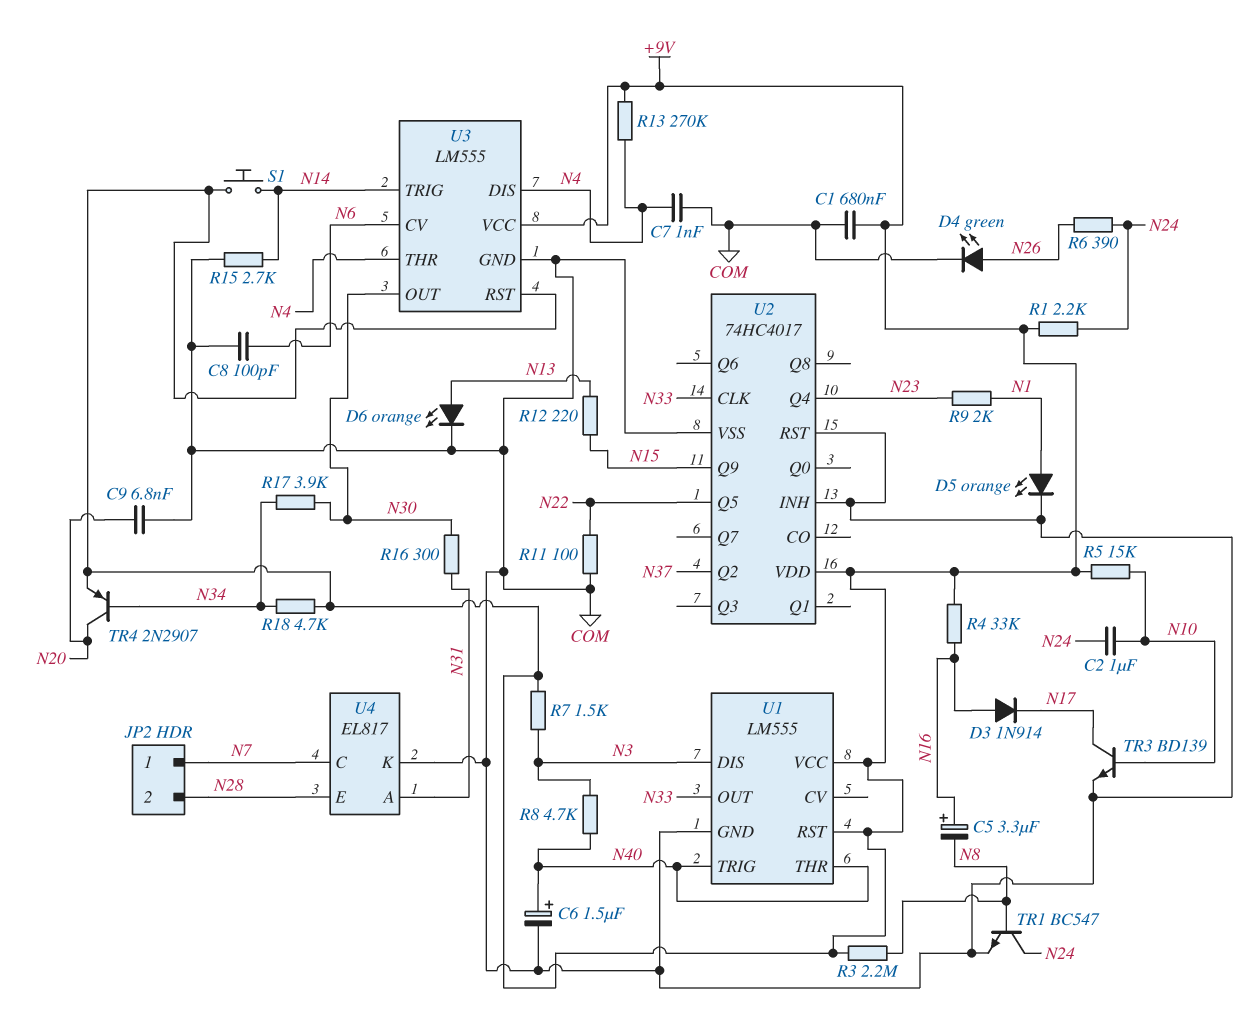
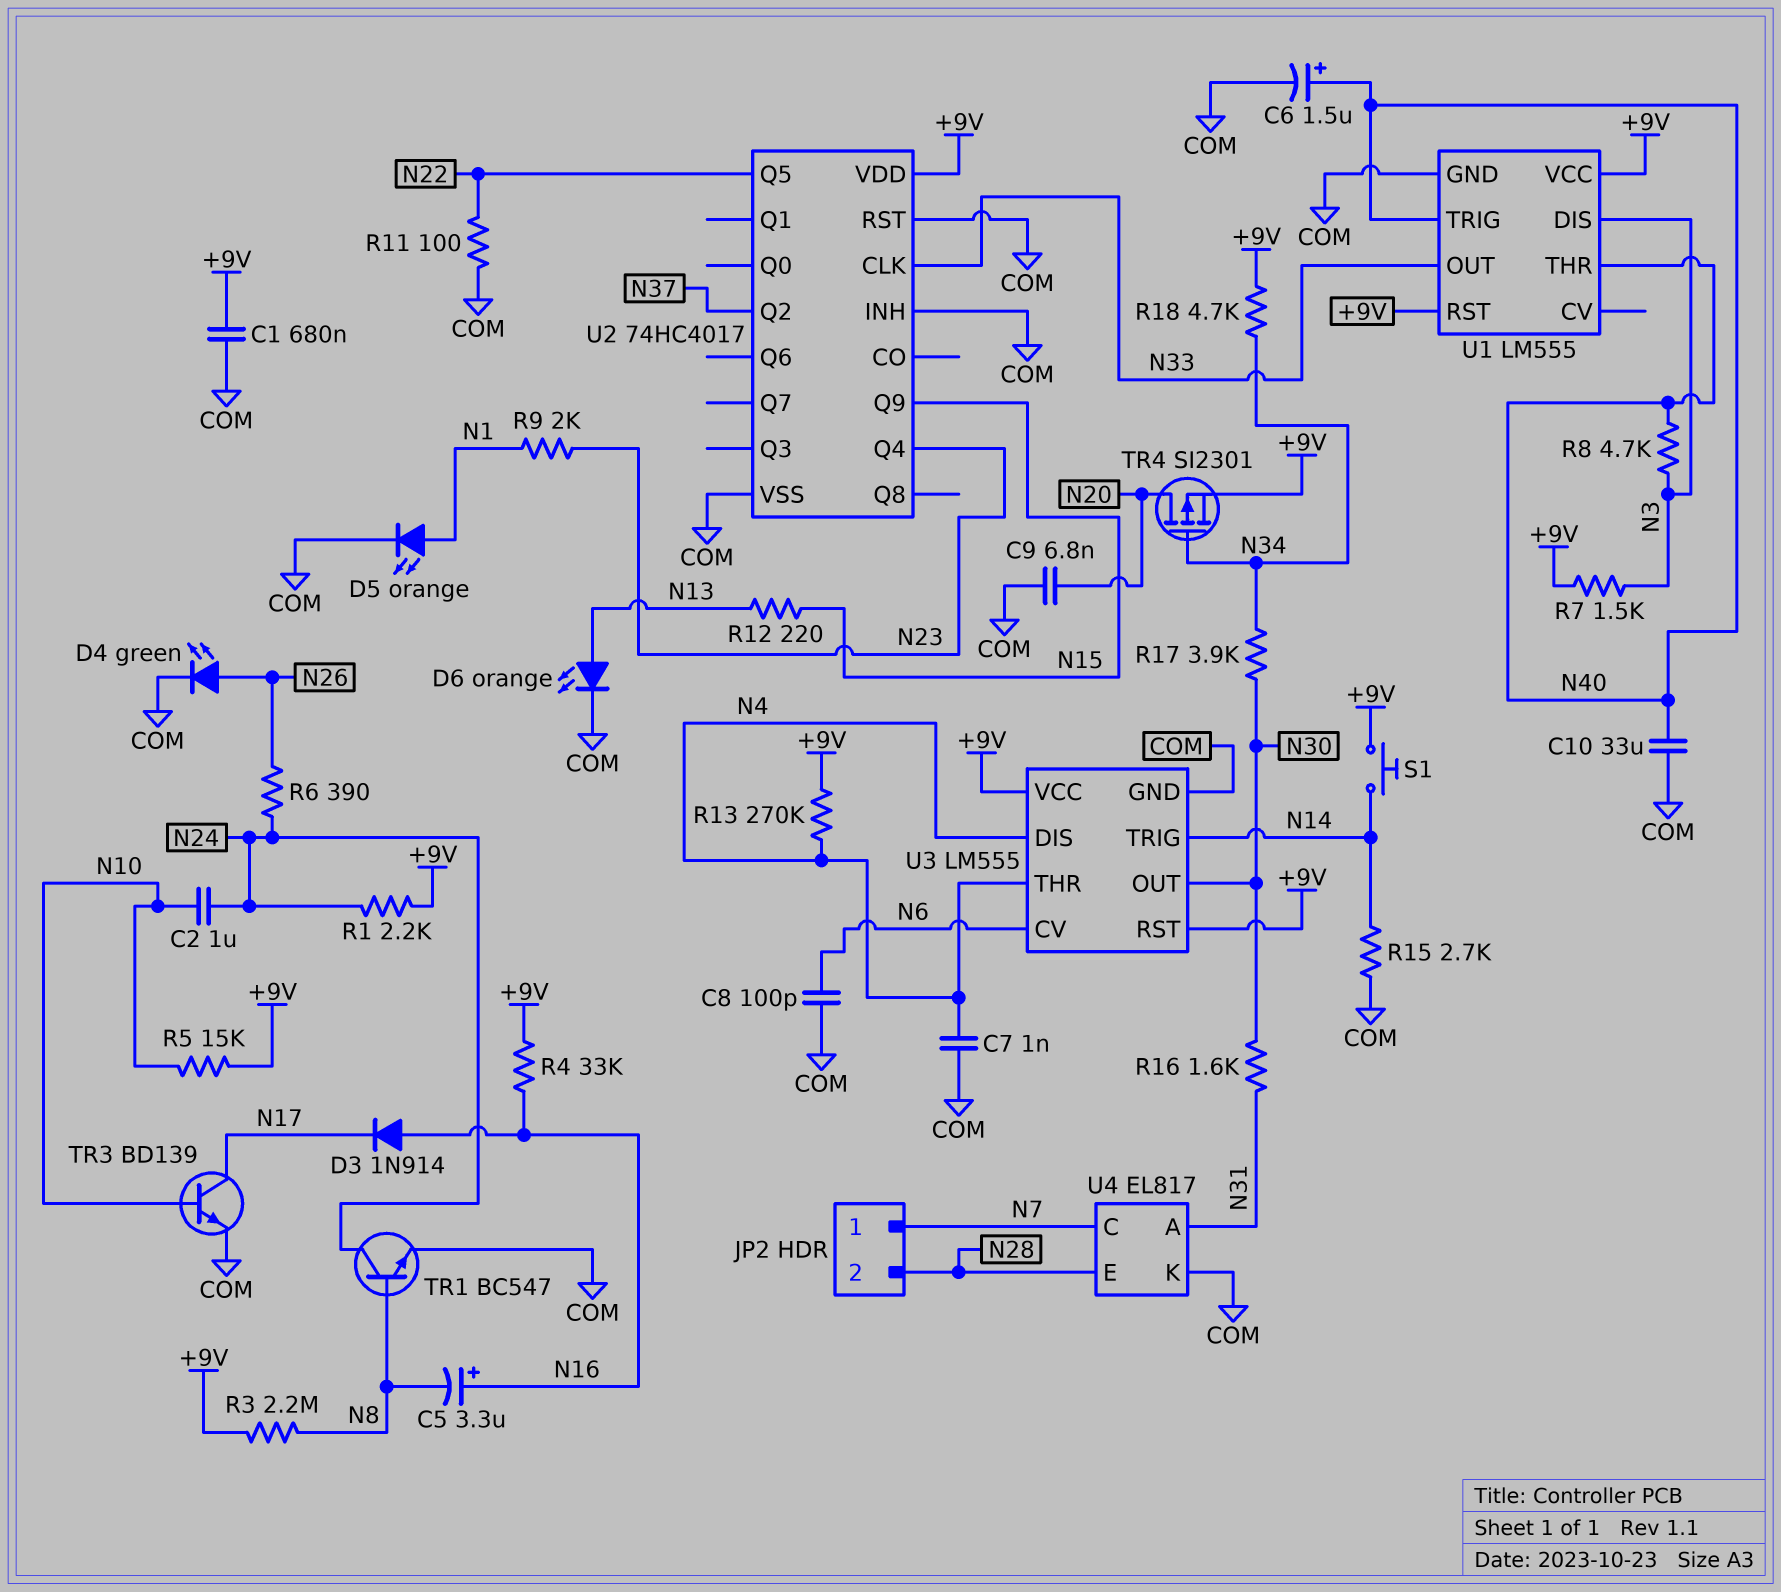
C10: none -> 33uF (COM, N40)
R16: 300 (N30, N31) -> 1.6k (N30, N31)
TR4: PNP 2N2907 (B N34, C N20, E +9V) -> PMOS SI2301 (G N34, D N20, S +9V)

